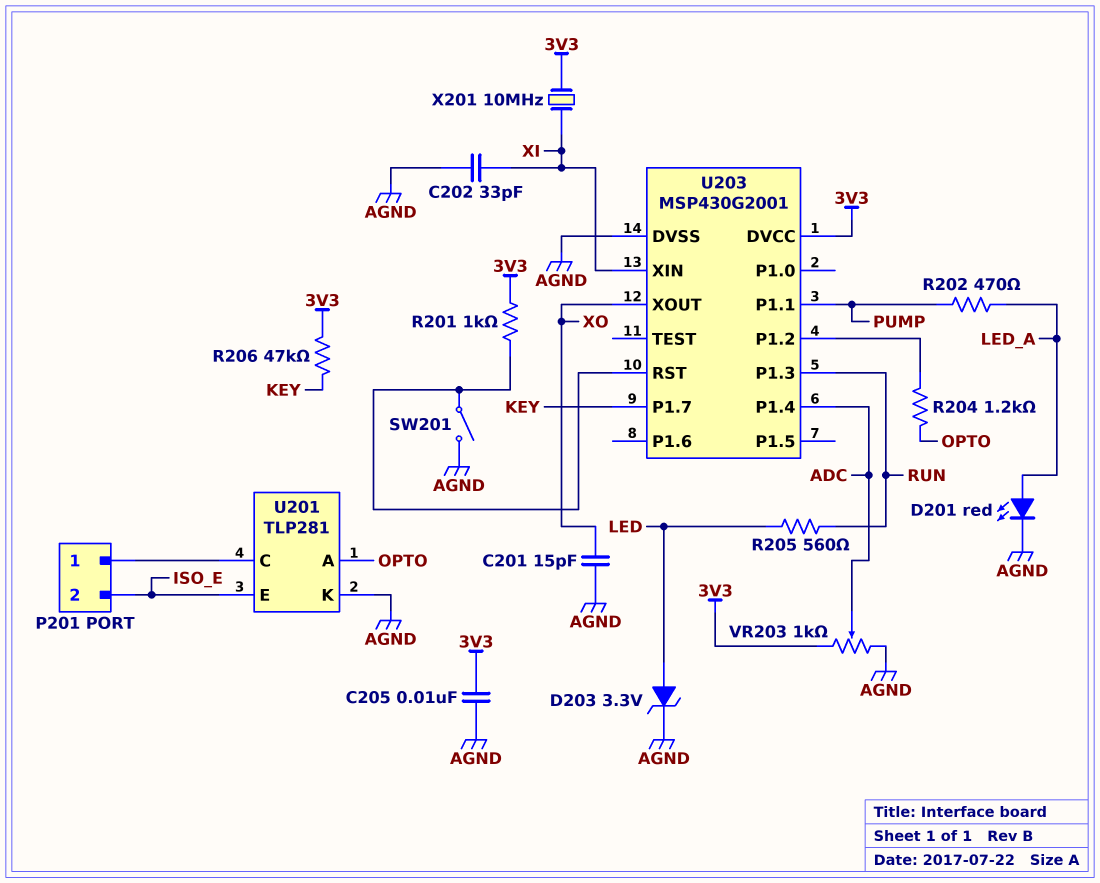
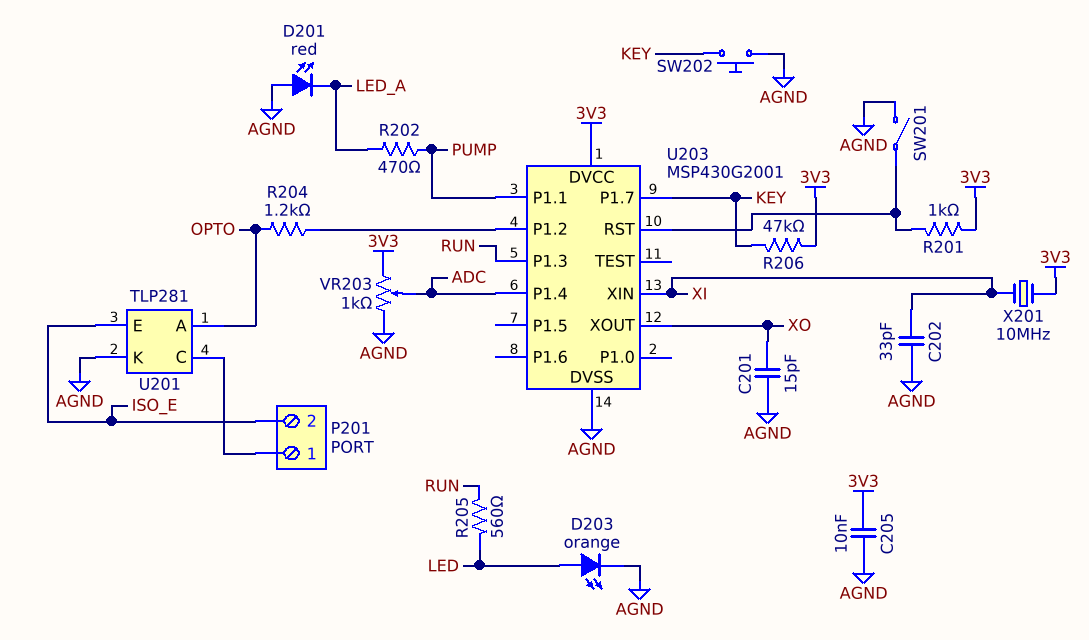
D201: LED red (A LED_A, K AGND) -> LED red (A AGND, K LED_A)
D203: zener 3.3V (A LED, K AGND) -> LED orange (A LED, K AGND)
SW202: none -> button (AGND, KEY)

